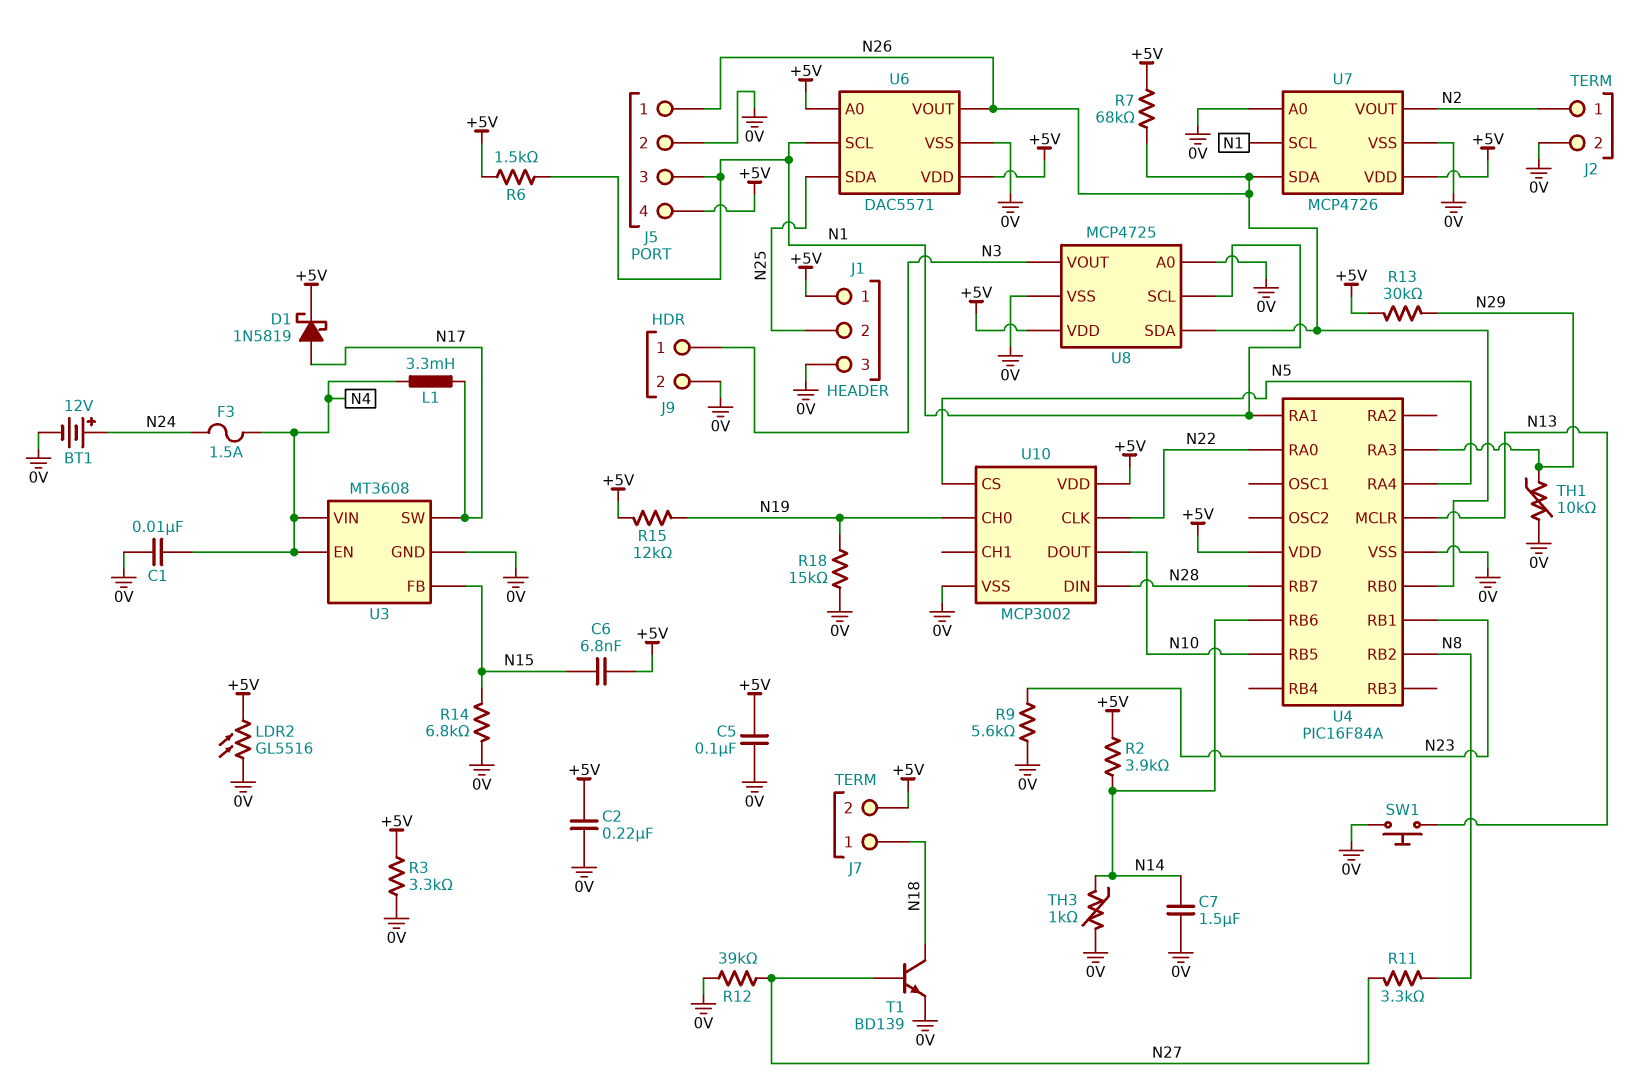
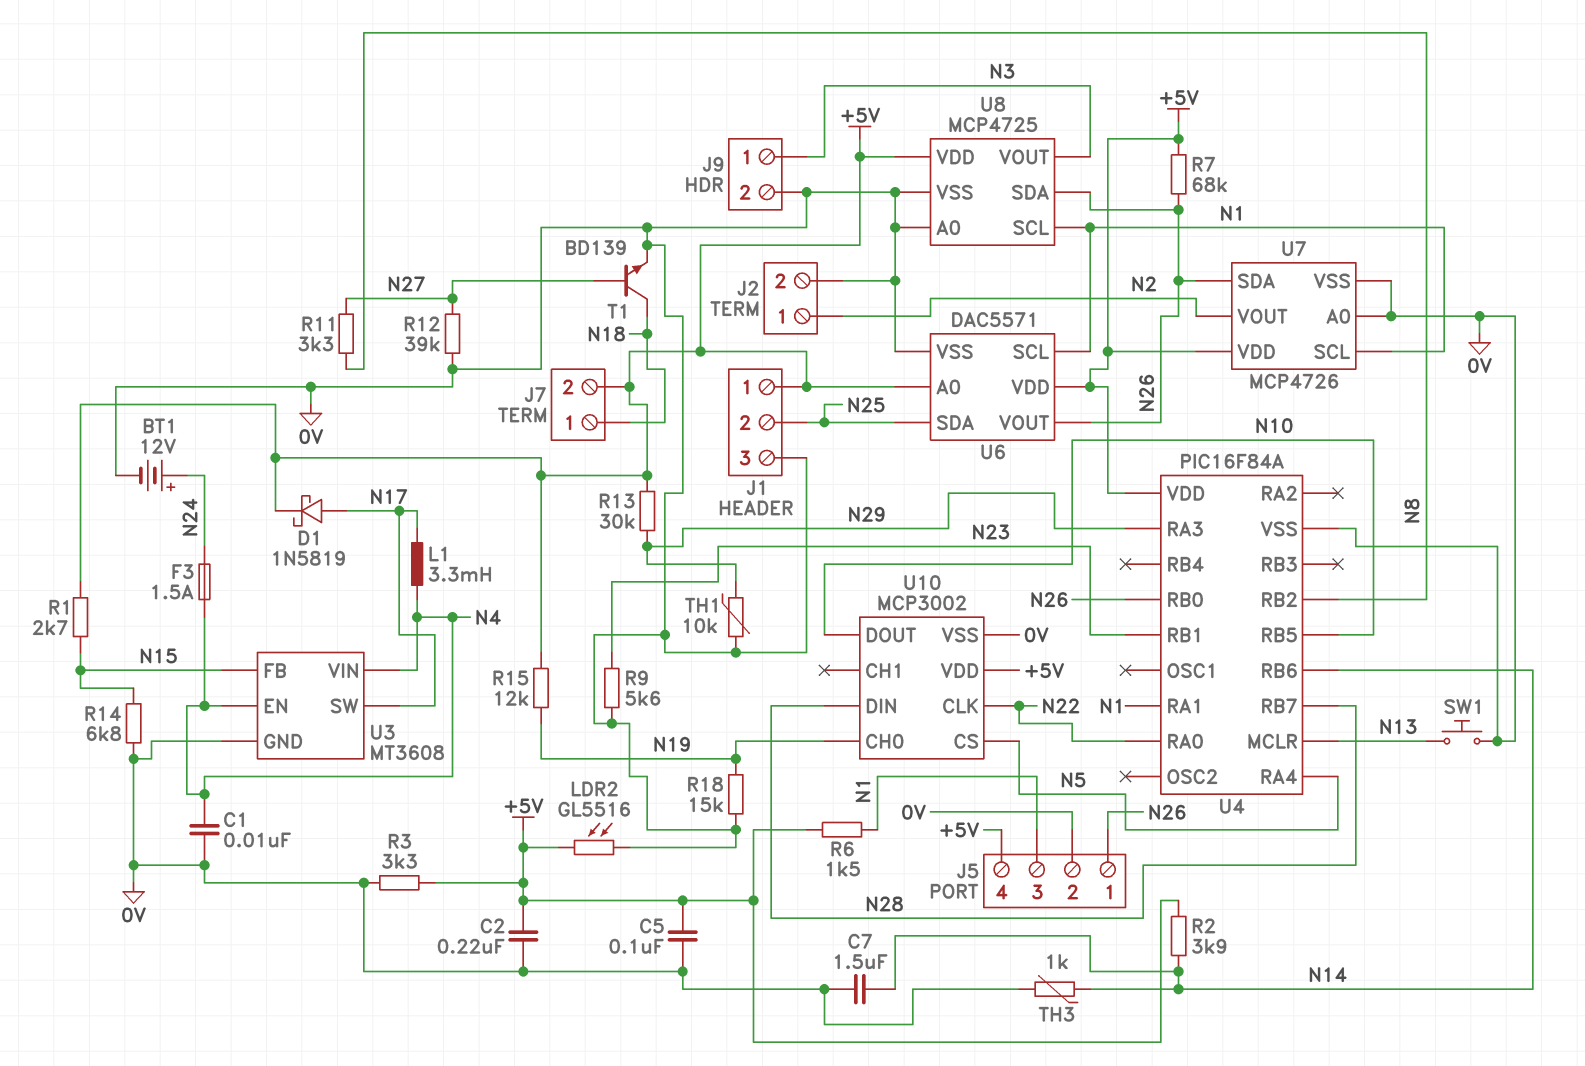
C6: 6.8nF (+5V, N15) -> none
R1: none -> 2.7k (+5V, N15)

